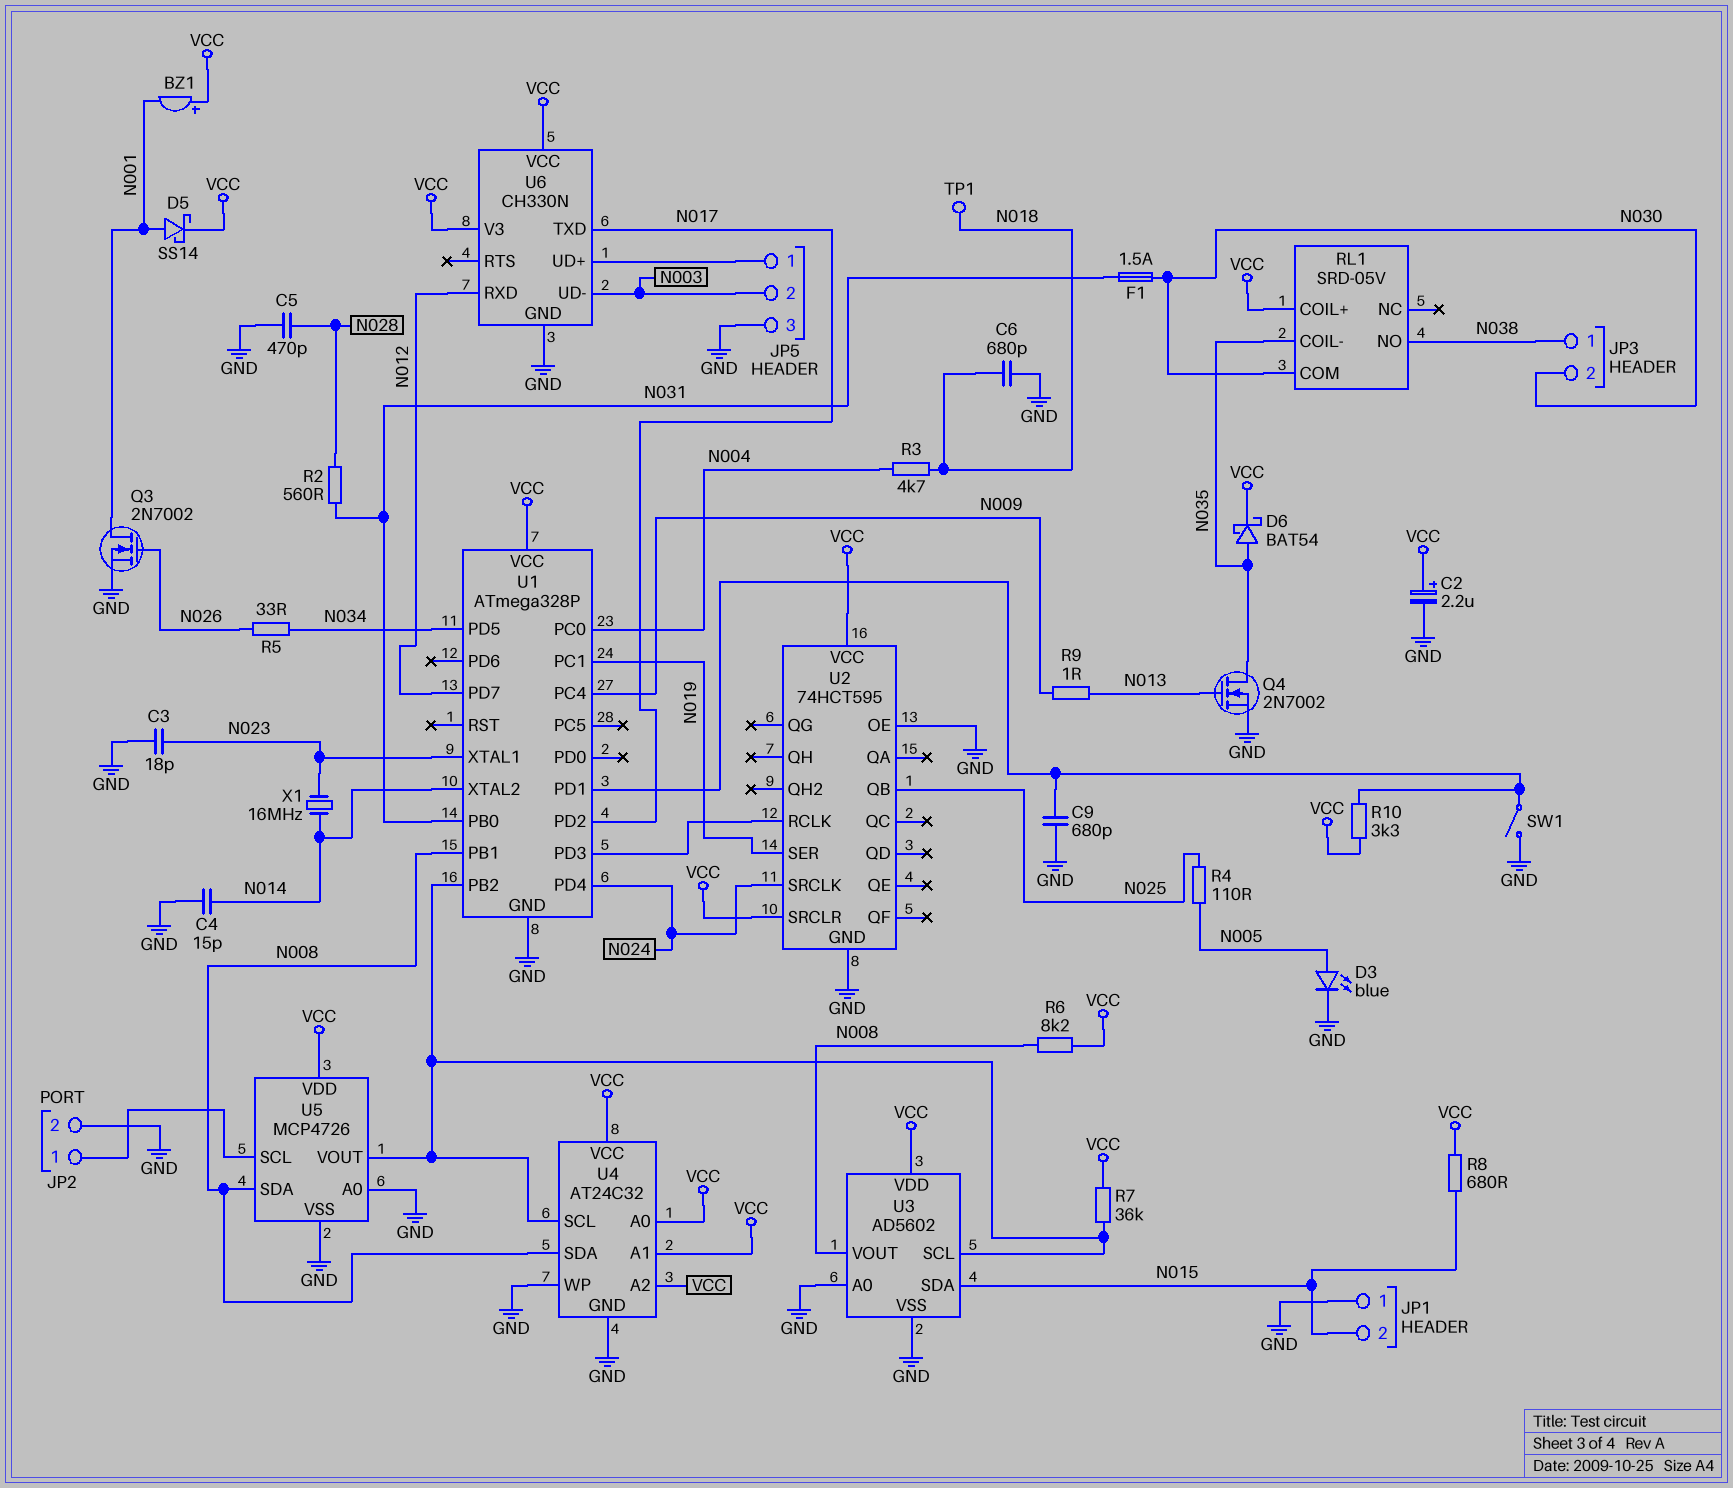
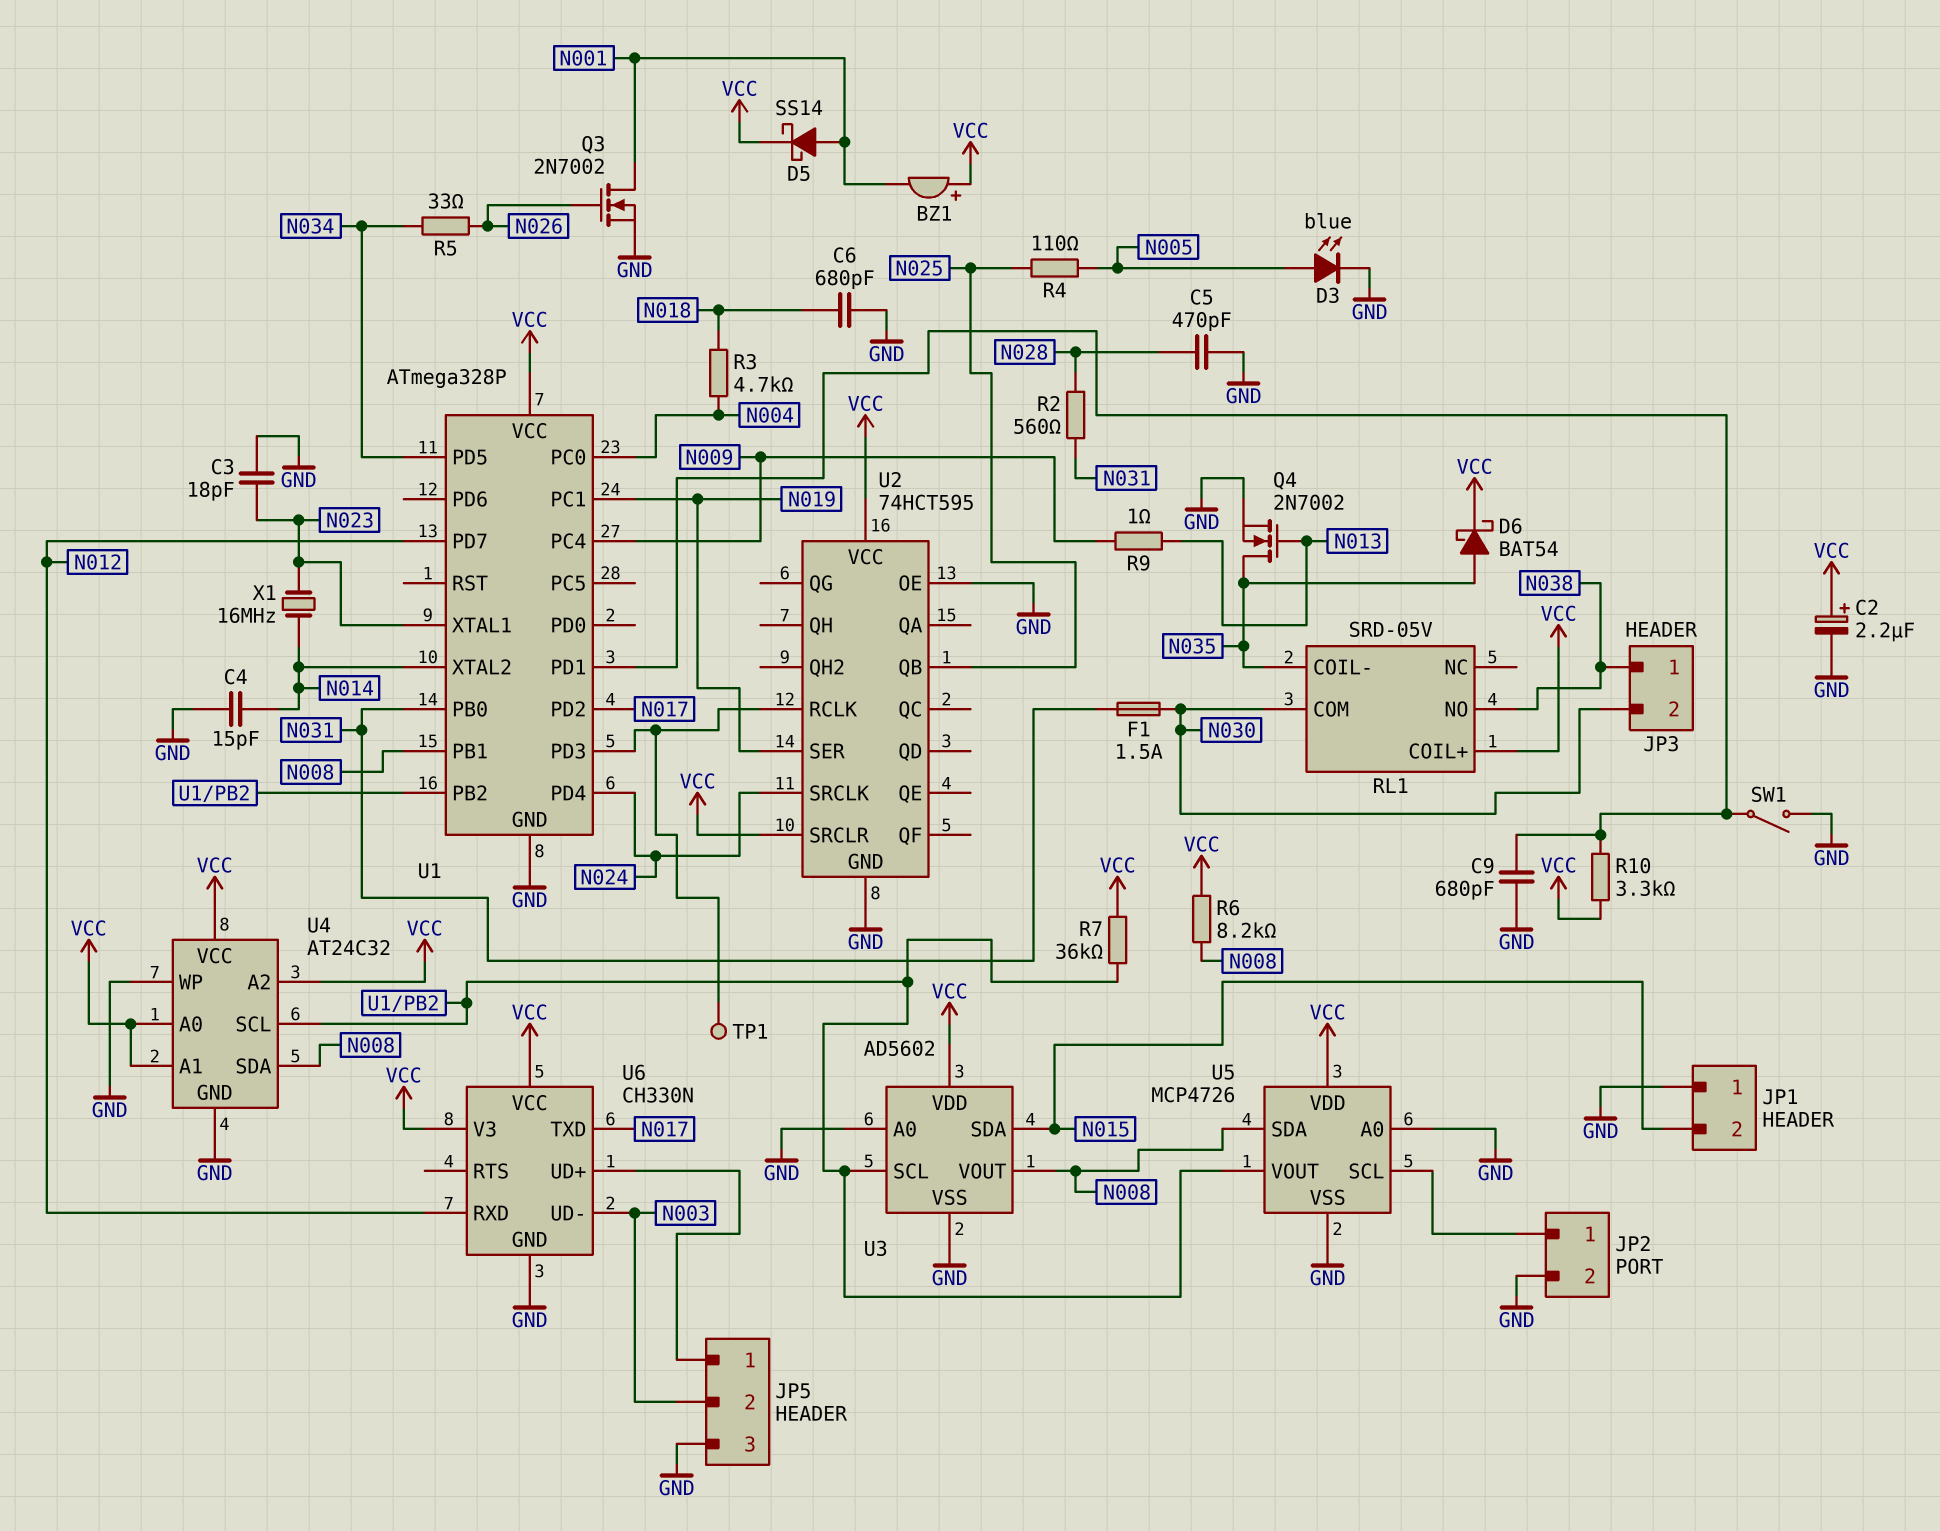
R8: 680 (N015, VCC) -> none
TP1: test point (N018) -> test point (U1/PD3)

